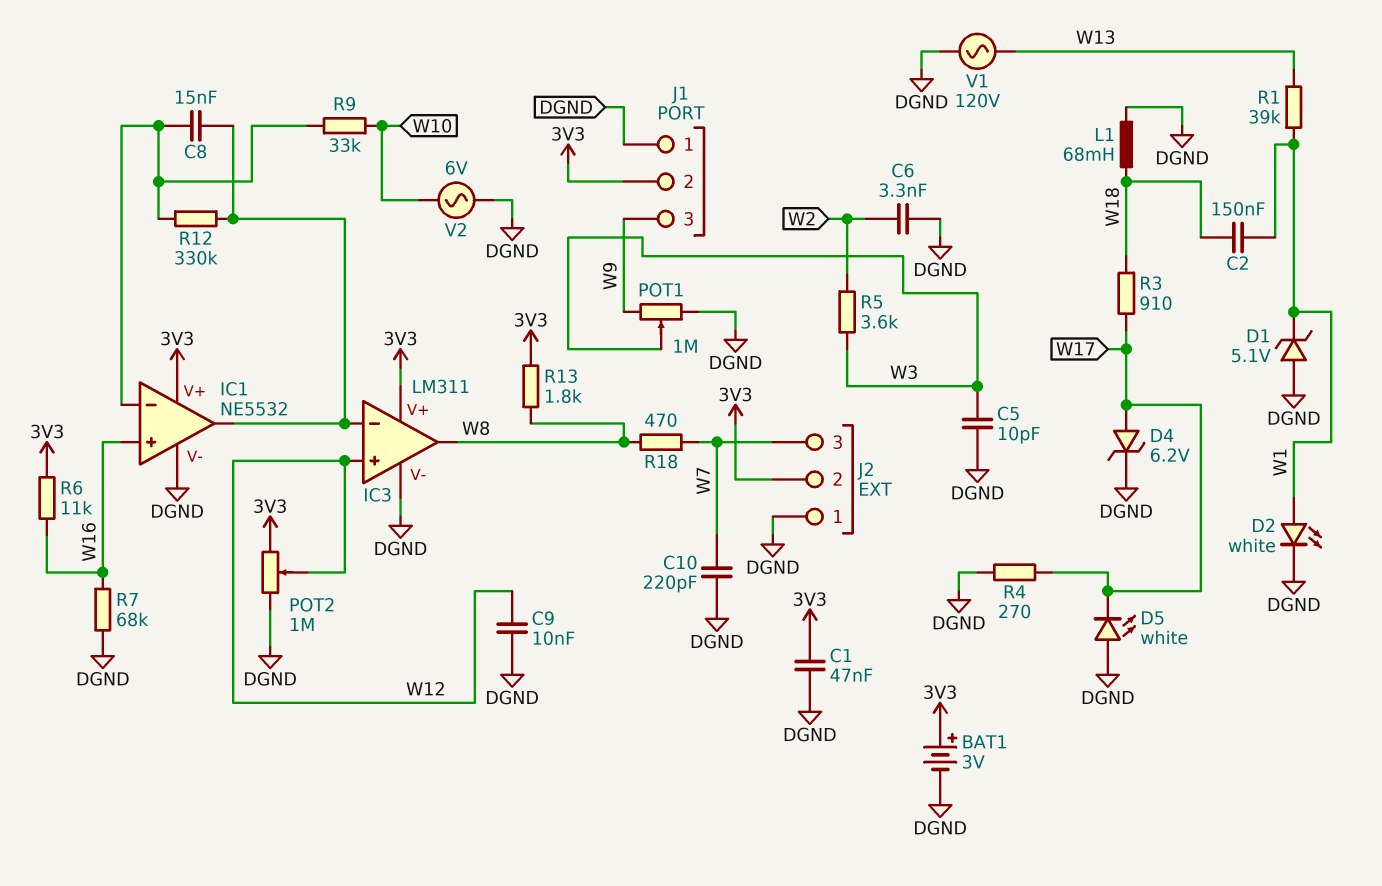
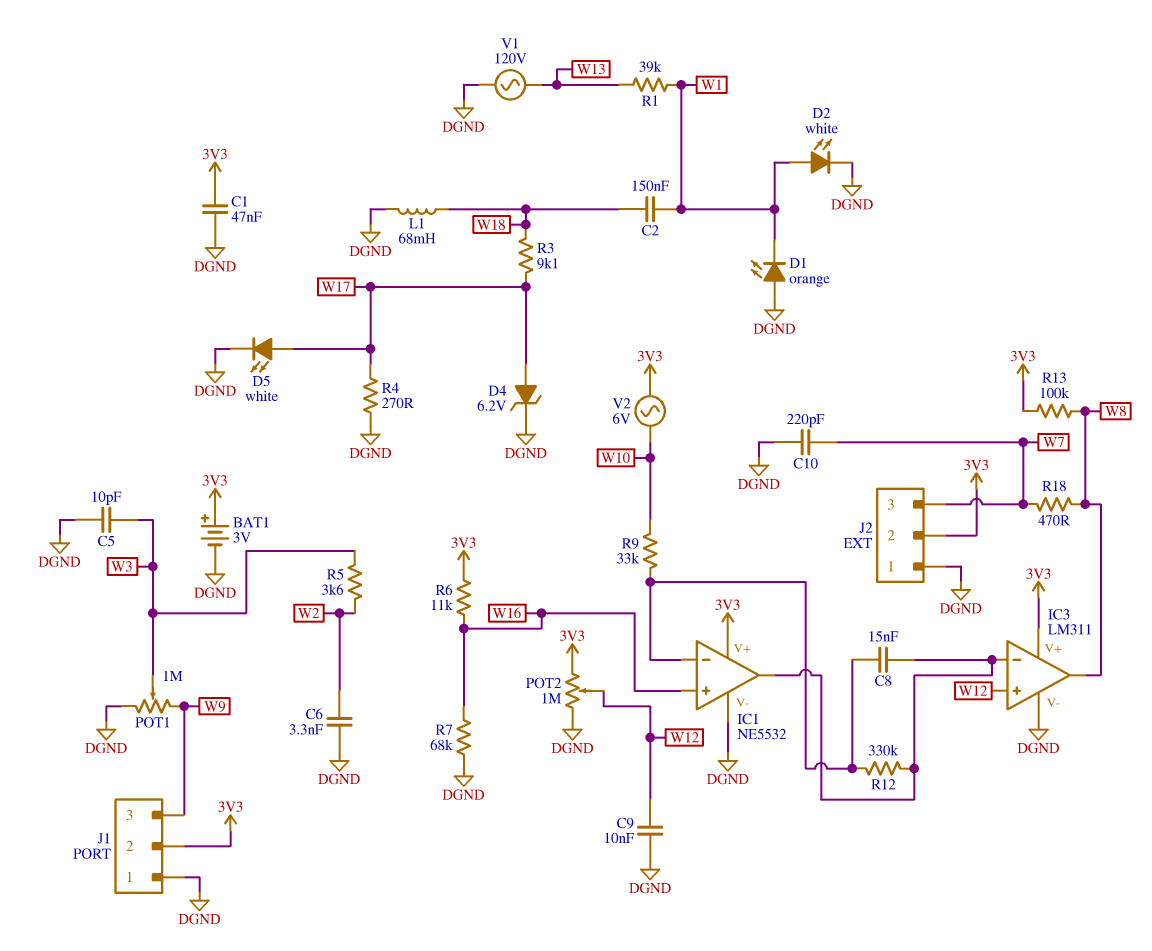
D1: zener 5.1V (A DGND, K W1) -> LED orange (A DGND, K W1)
D5: LED white (A DGND, K W17) -> LED white (A W17, K DGND)
R3: 910 (W17, W18) -> 9.1k (W17, W18)
R13: 1.8k (3V3, W8) -> 100k (3V3, W8)
V2: AC 6V (DGND, W10) -> AC 6V (3V3, W10)

